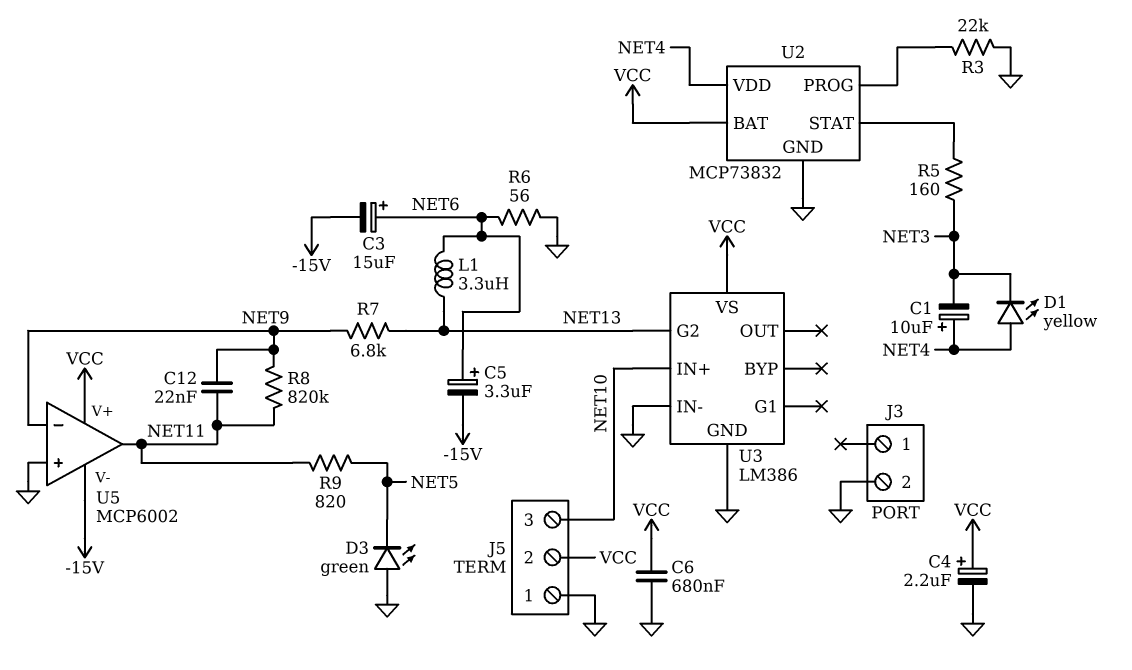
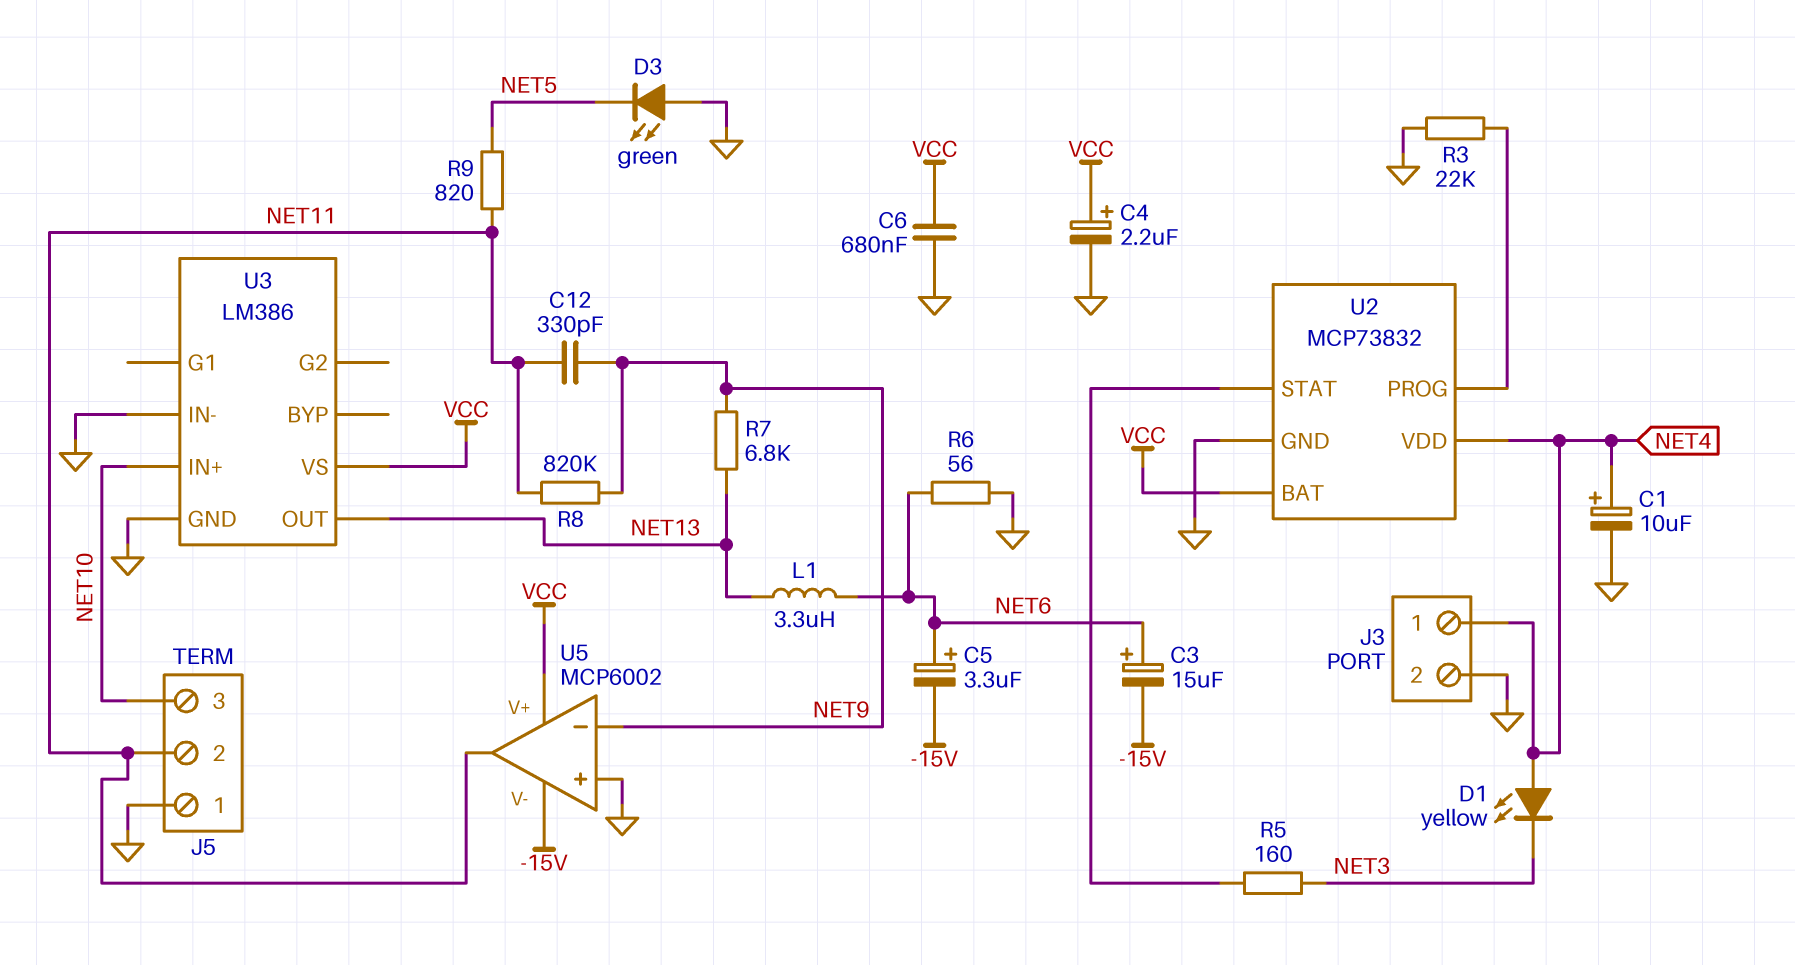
C1: 10uF (plus NET4, minus NET3) -> 10uF (plus NET4, minus GND)
C12: 22nF (NET9, NET11) -> 330pF (NET9, NET11)
J3 pin 1: none -> NET4
J5 pin 2: VCC -> NET11
U3 pin G2: NET13 -> none
U3 pin OUT: none -> NET13

